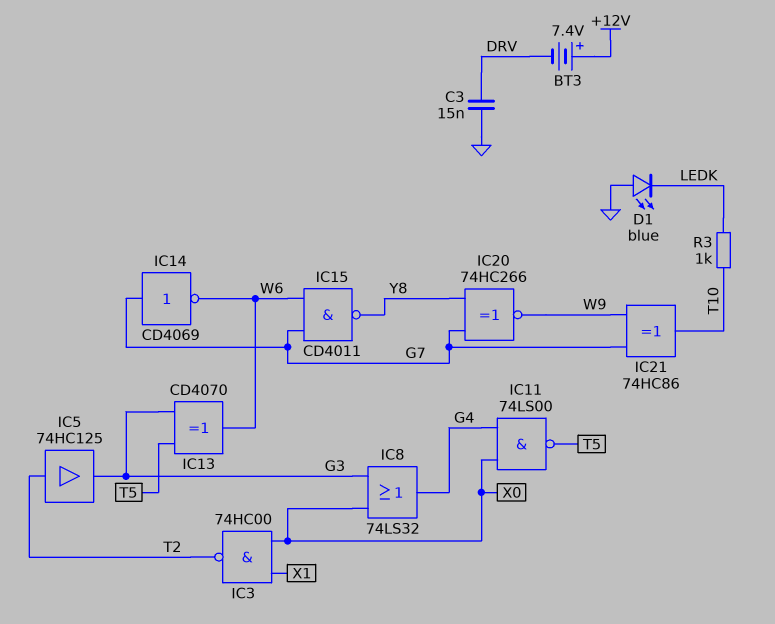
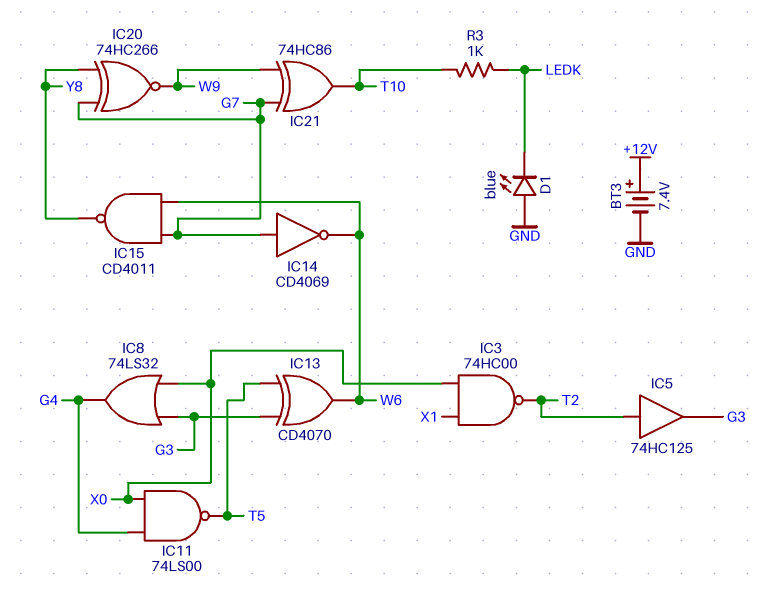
BT3: 7.4V (plus +12V, minus DRV) -> 7.4V (plus +12V, minus GND)
C3: 15nF (DRV, GND) -> none

